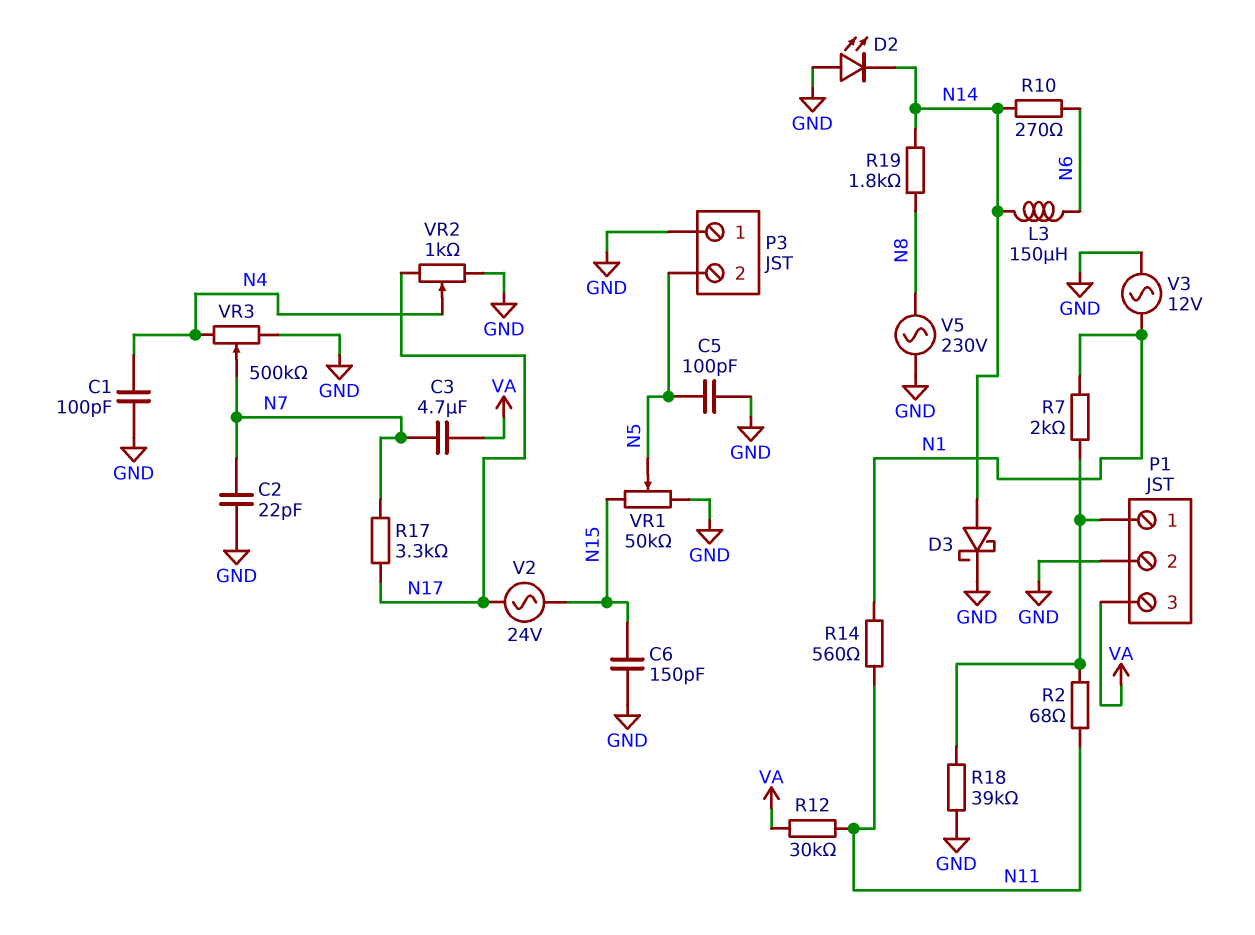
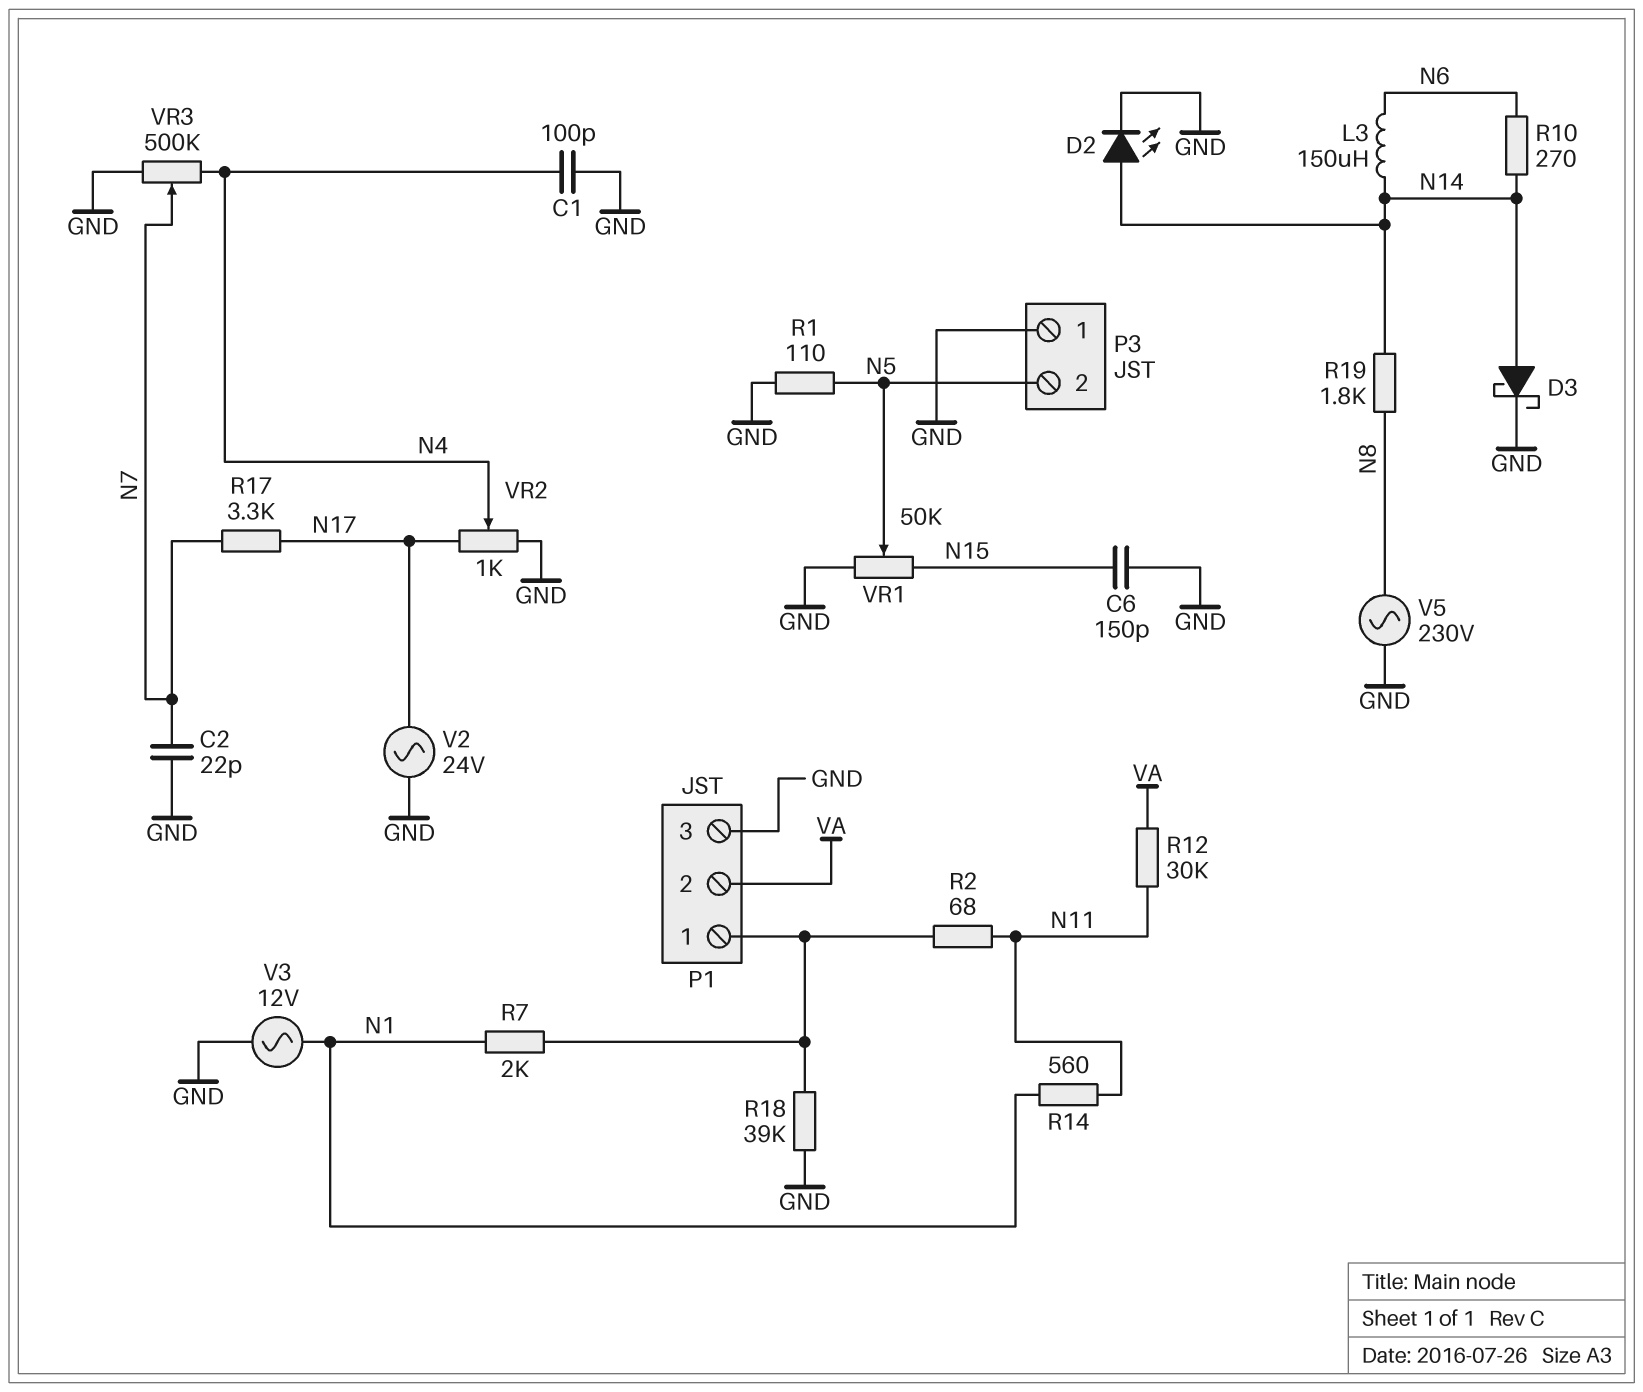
C3: 4.7uF (N7, VA) -> none
C5: 100pF (GND, N5) -> none
D2: LED (A GND, K N14) -> LED (A N14, K GND)
P1 pin 2: GND -> VA
P1 pin 3: VA -> GND
R1: none -> 110 (GND, N5)
V2: AC 24V (N15, N17) -> AC 24V (GND, N17)

